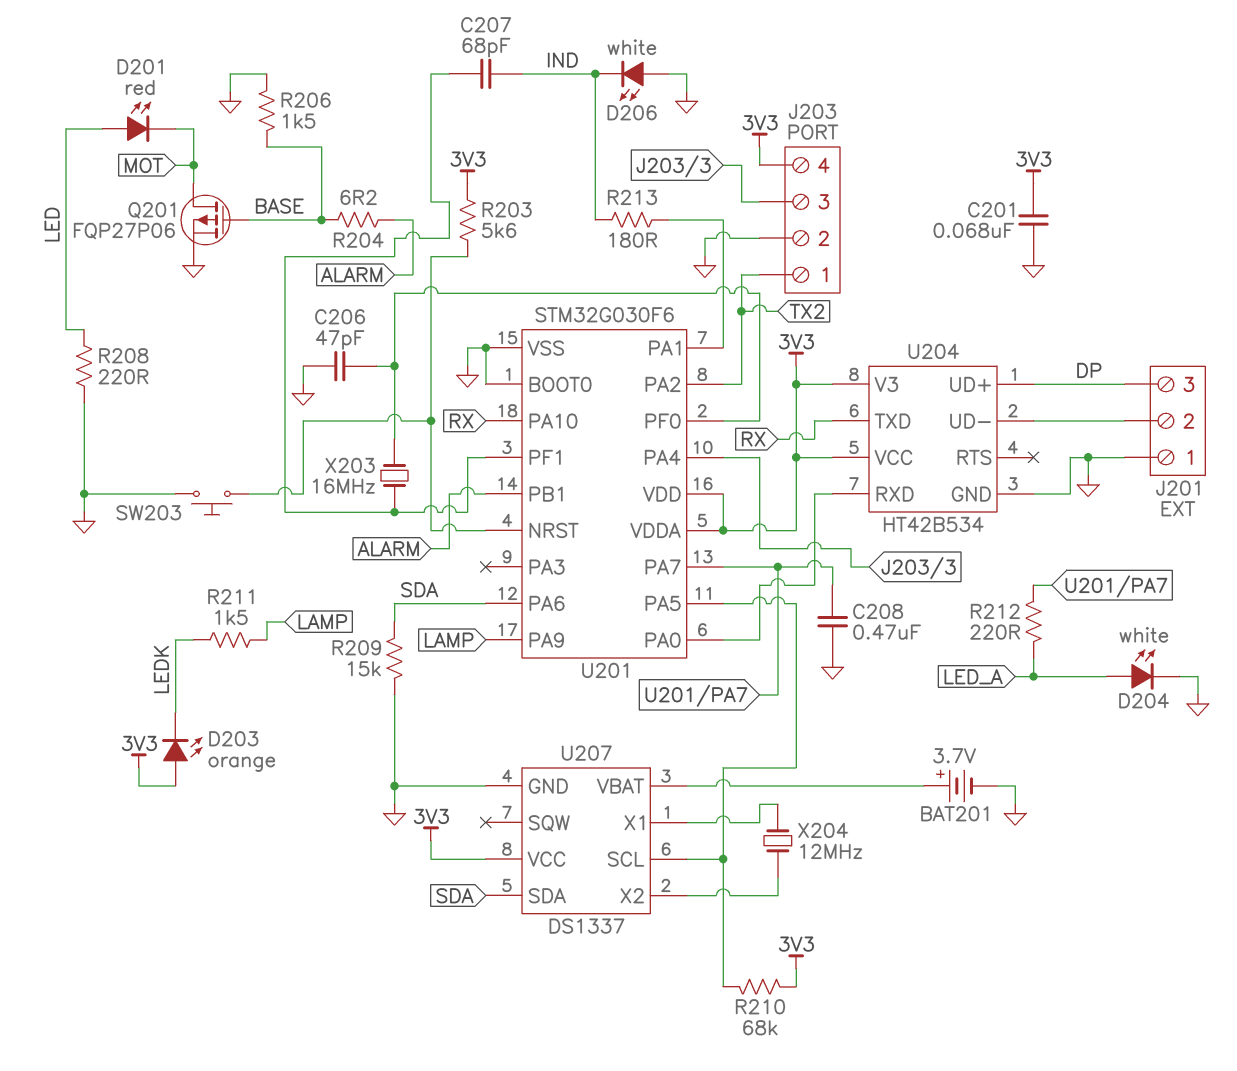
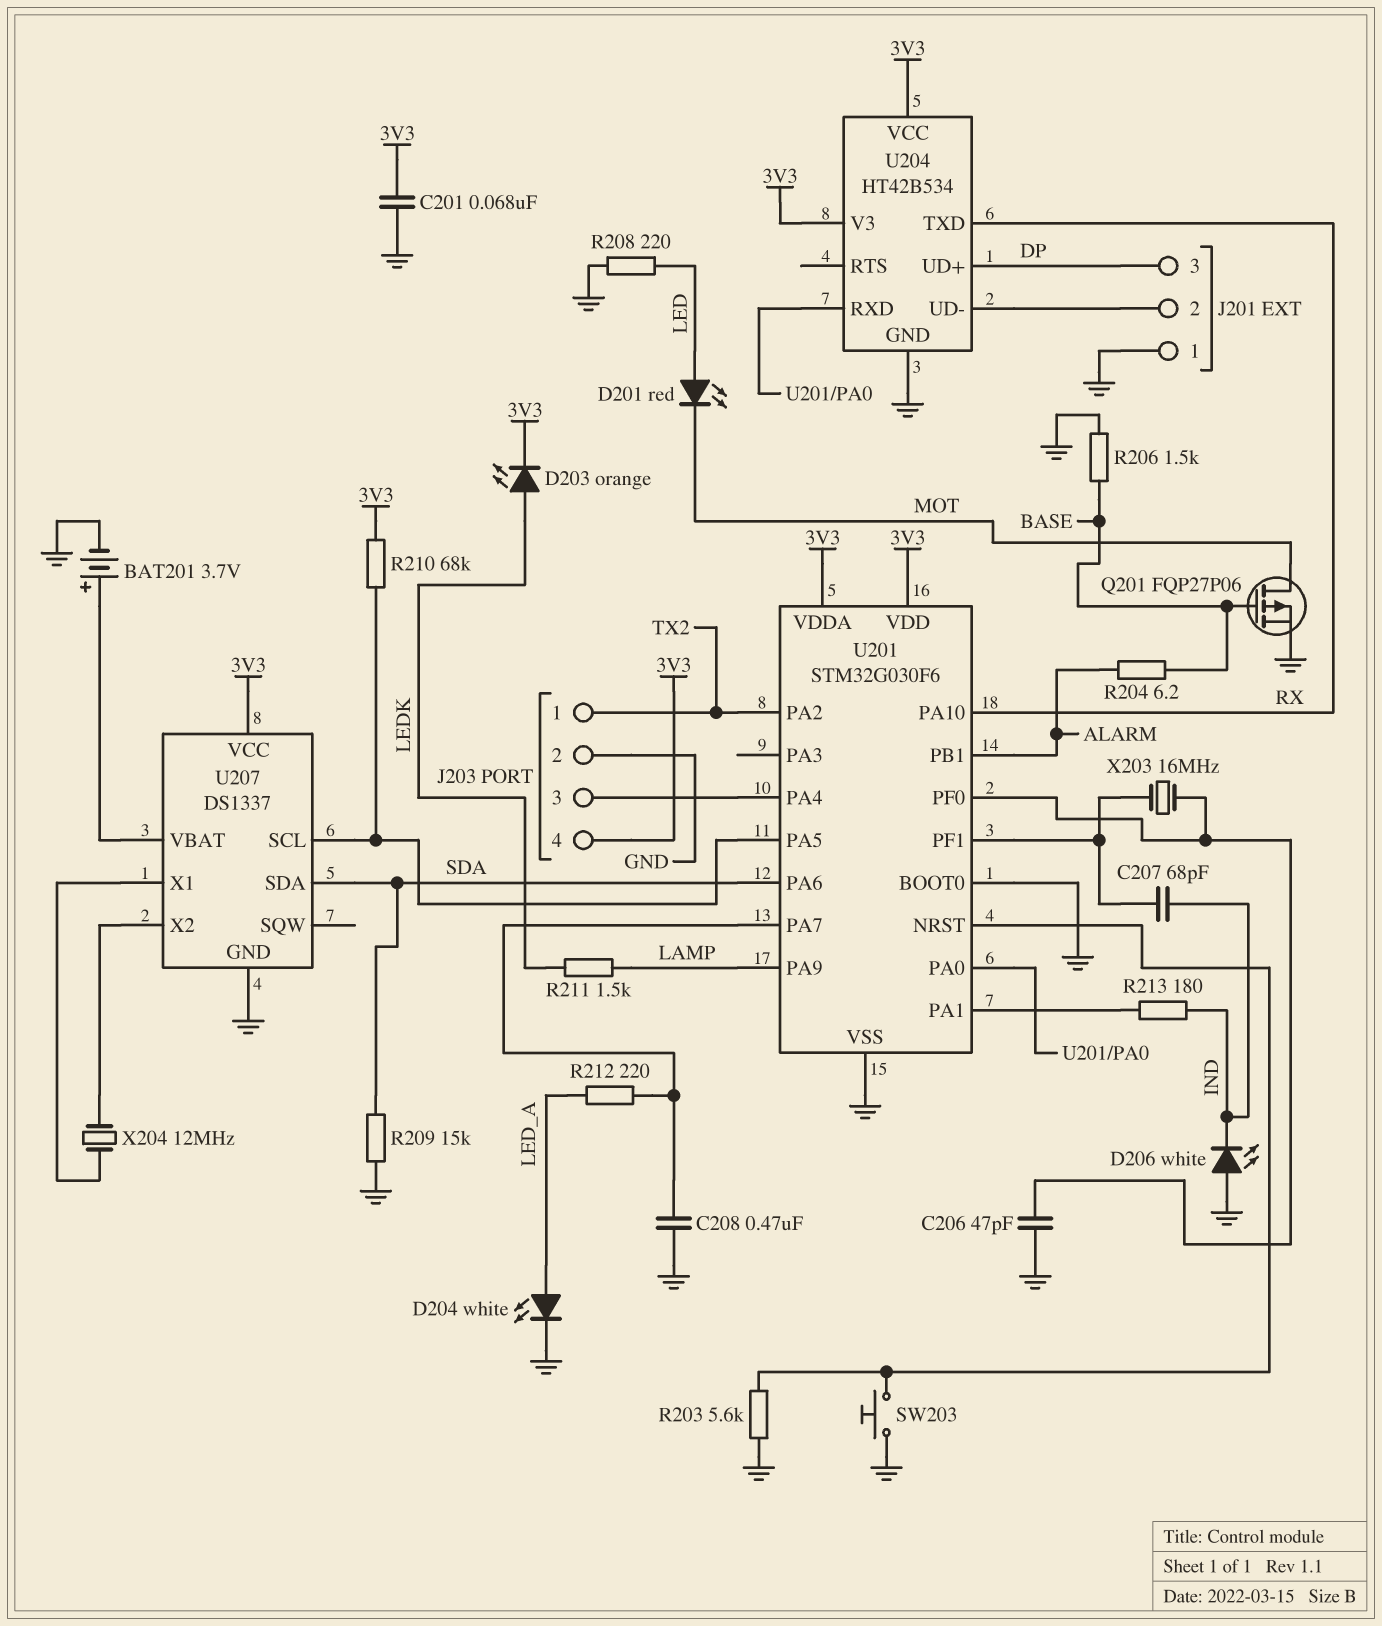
D203: LED orange (A 3V3, K LEDK) -> LED orange (A LEDK, K 3V3)
R203: 5.6k (3V3, U201/NRST) -> 5.6k (GND, U201/NRST)

